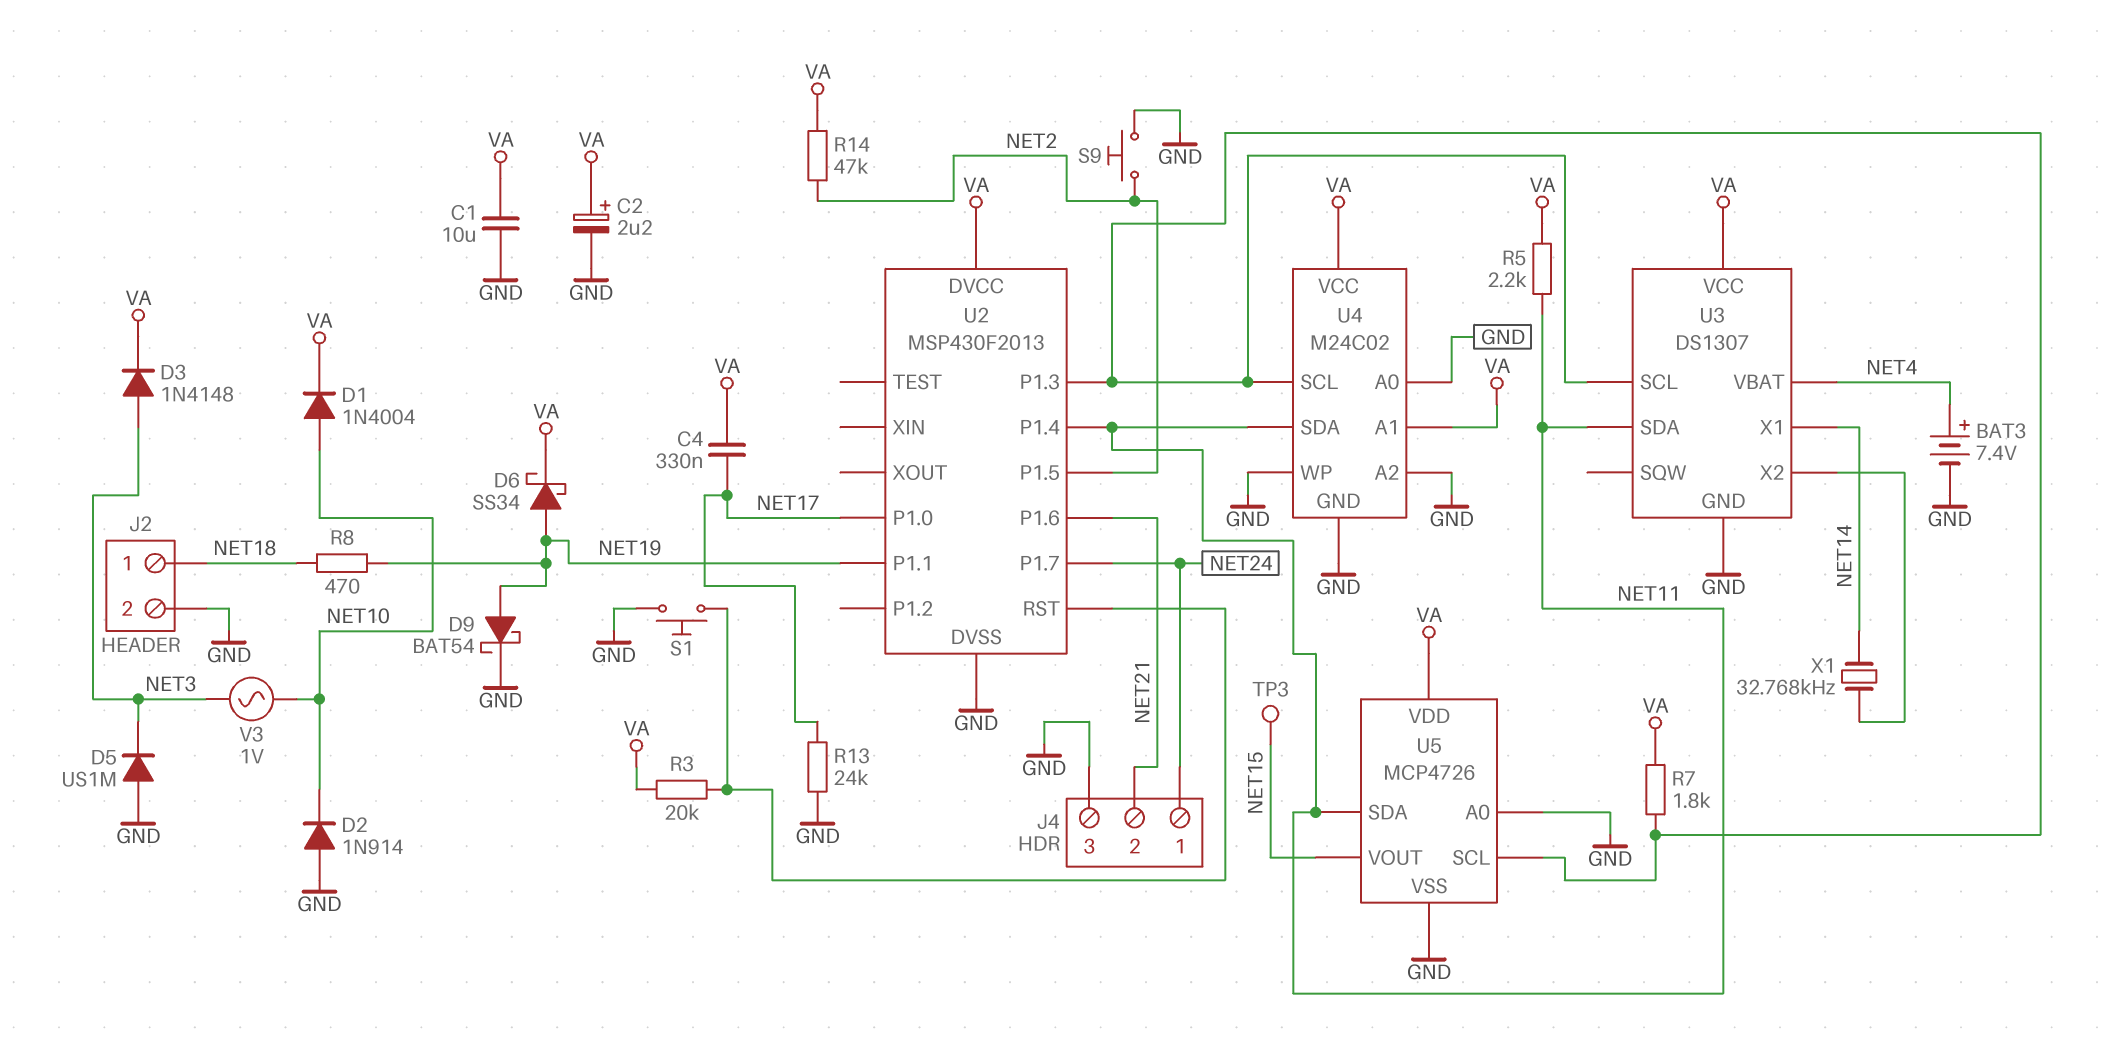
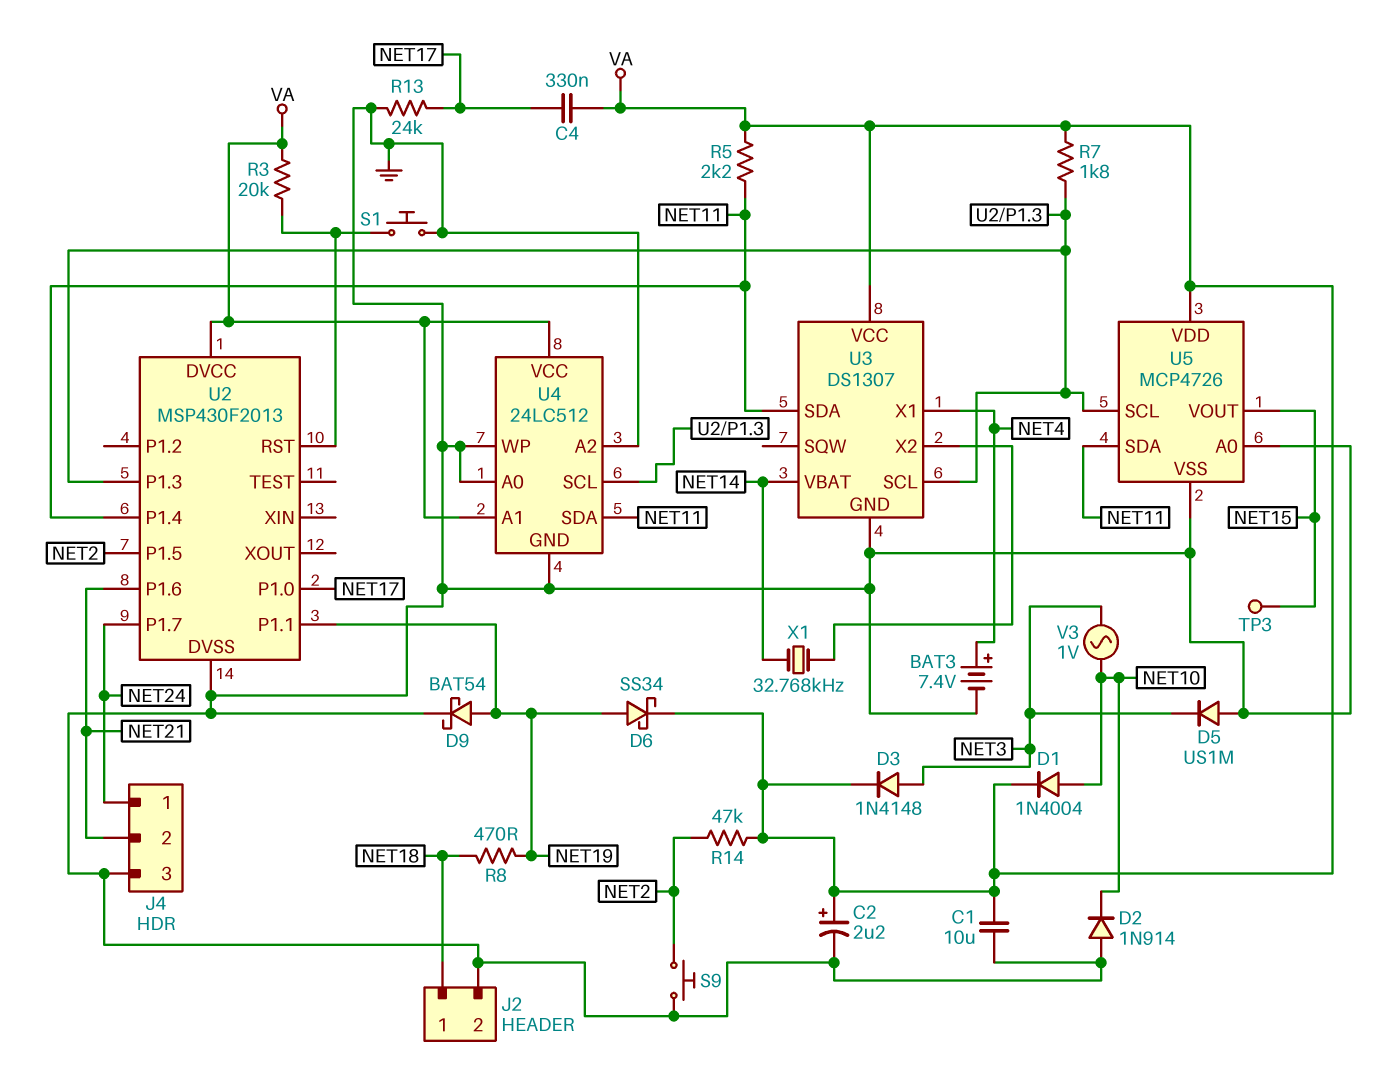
U3 pin VBAT: NET4 -> NET14
U3 pin X1: NET14 -> NET4
U4: M24C02 -> 24LC512

